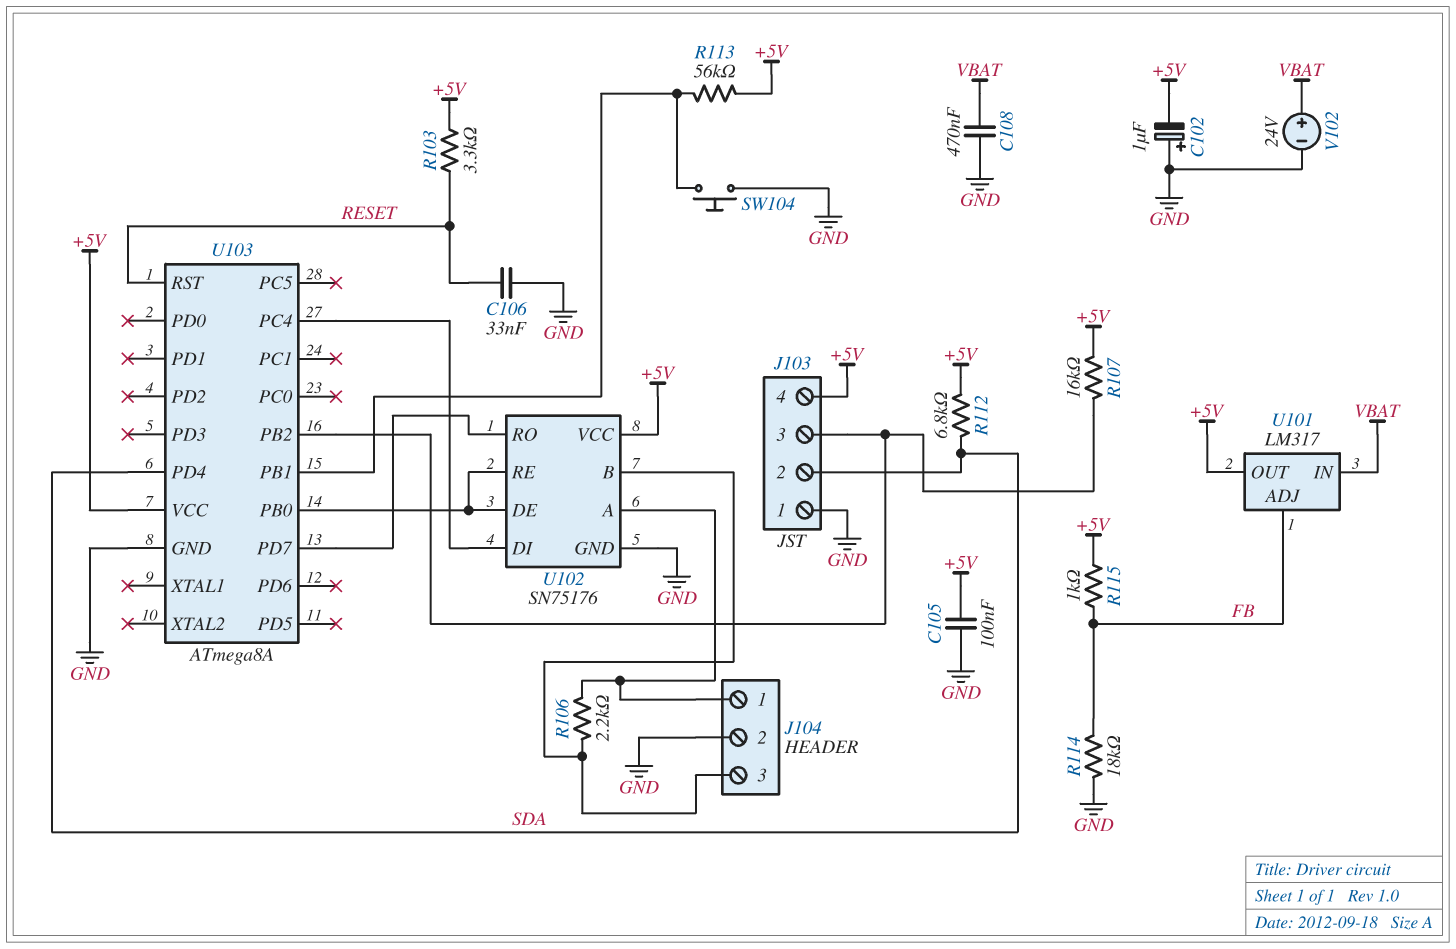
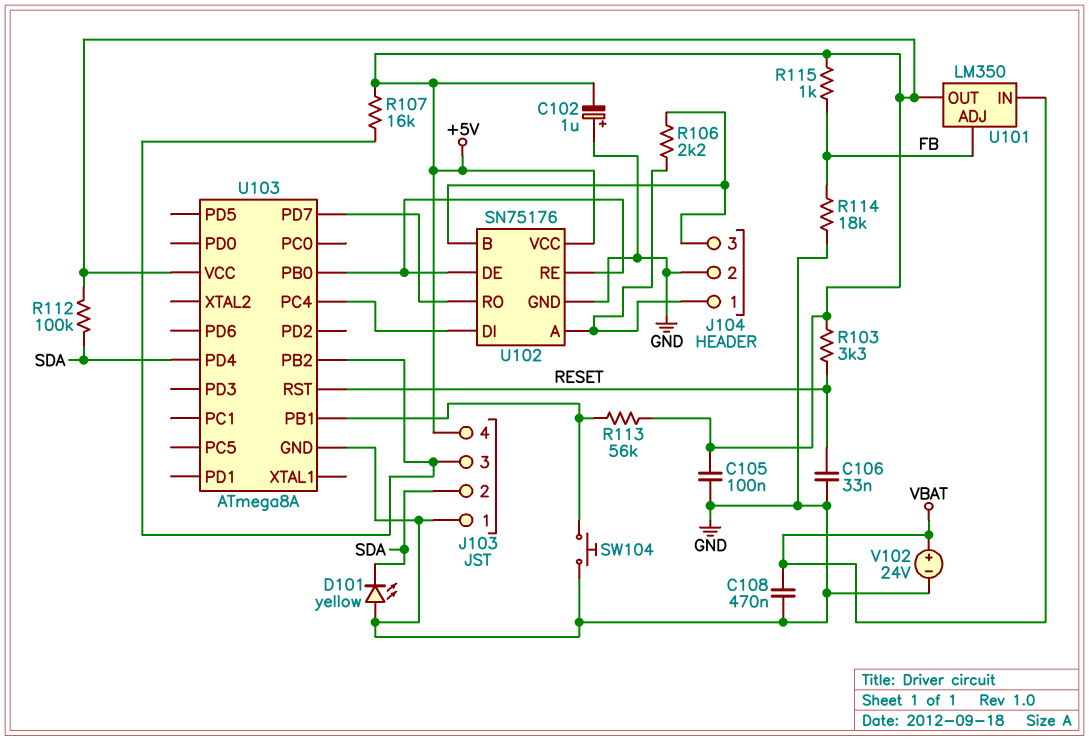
D101: none -> LED yellow (A GND, K SDA)
R112: 6.8k (+5V, SDA) -> 100k (+5V, SDA)
U101: LM317 -> LM350

